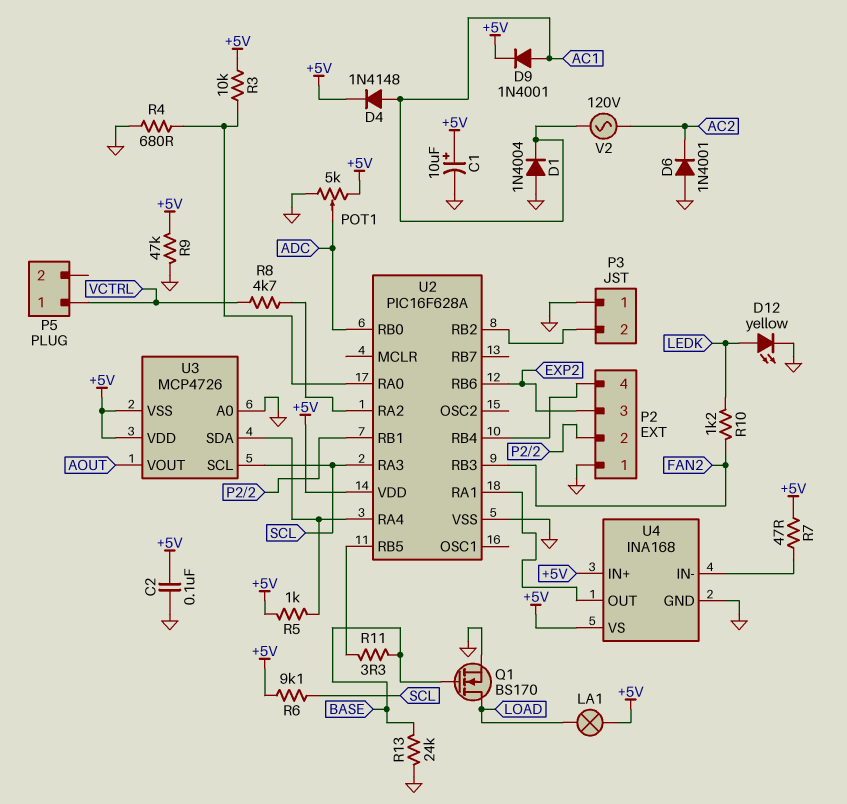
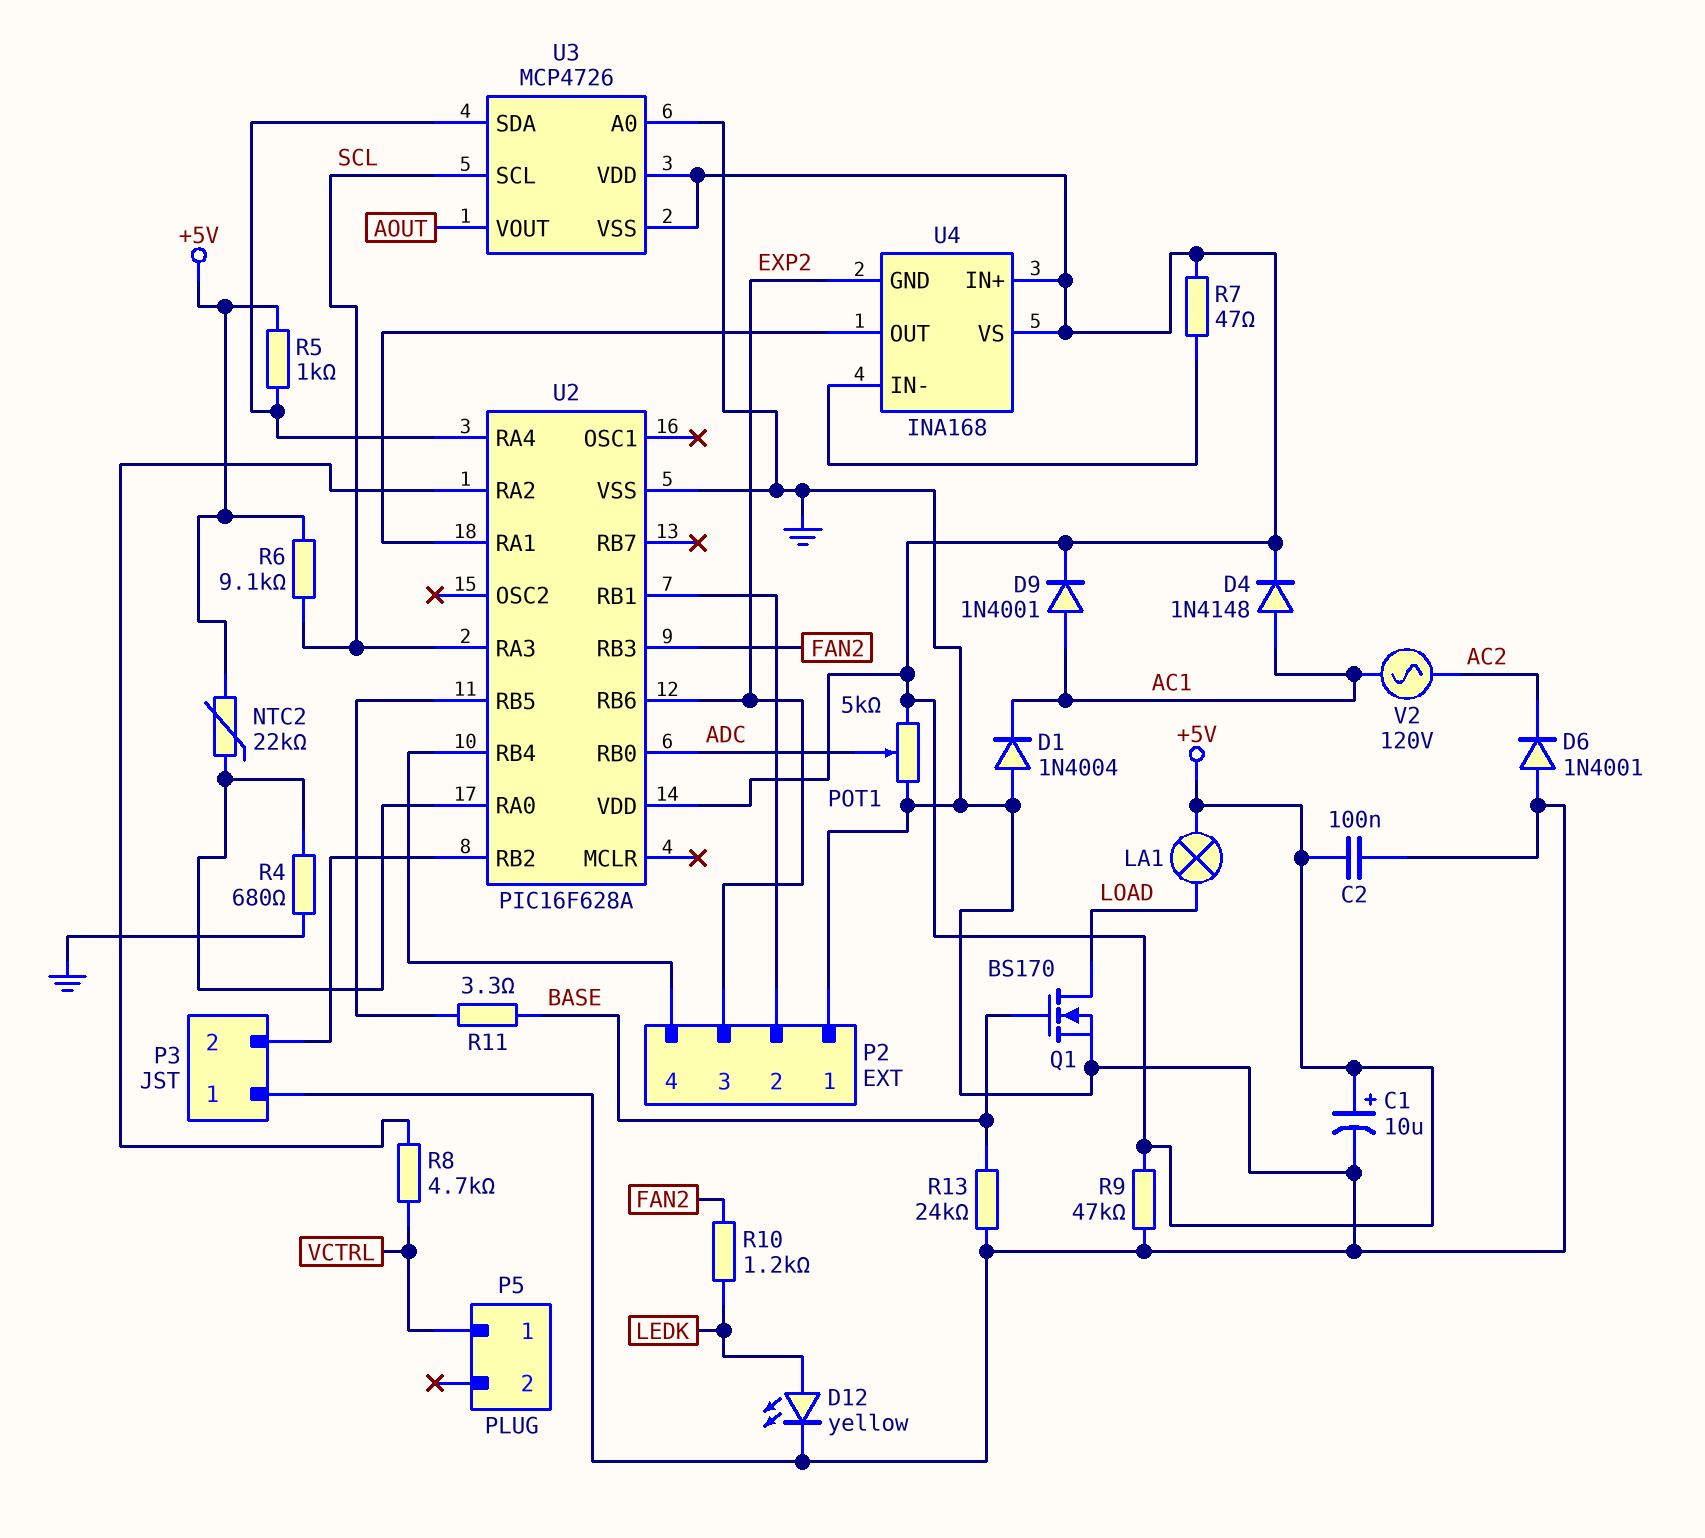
NTC2: none -> 22k (+5V, U2/RA0)
R3: 10k (+5V, U2/RA0) -> none
U4 pin GND: GND -> EXP2

